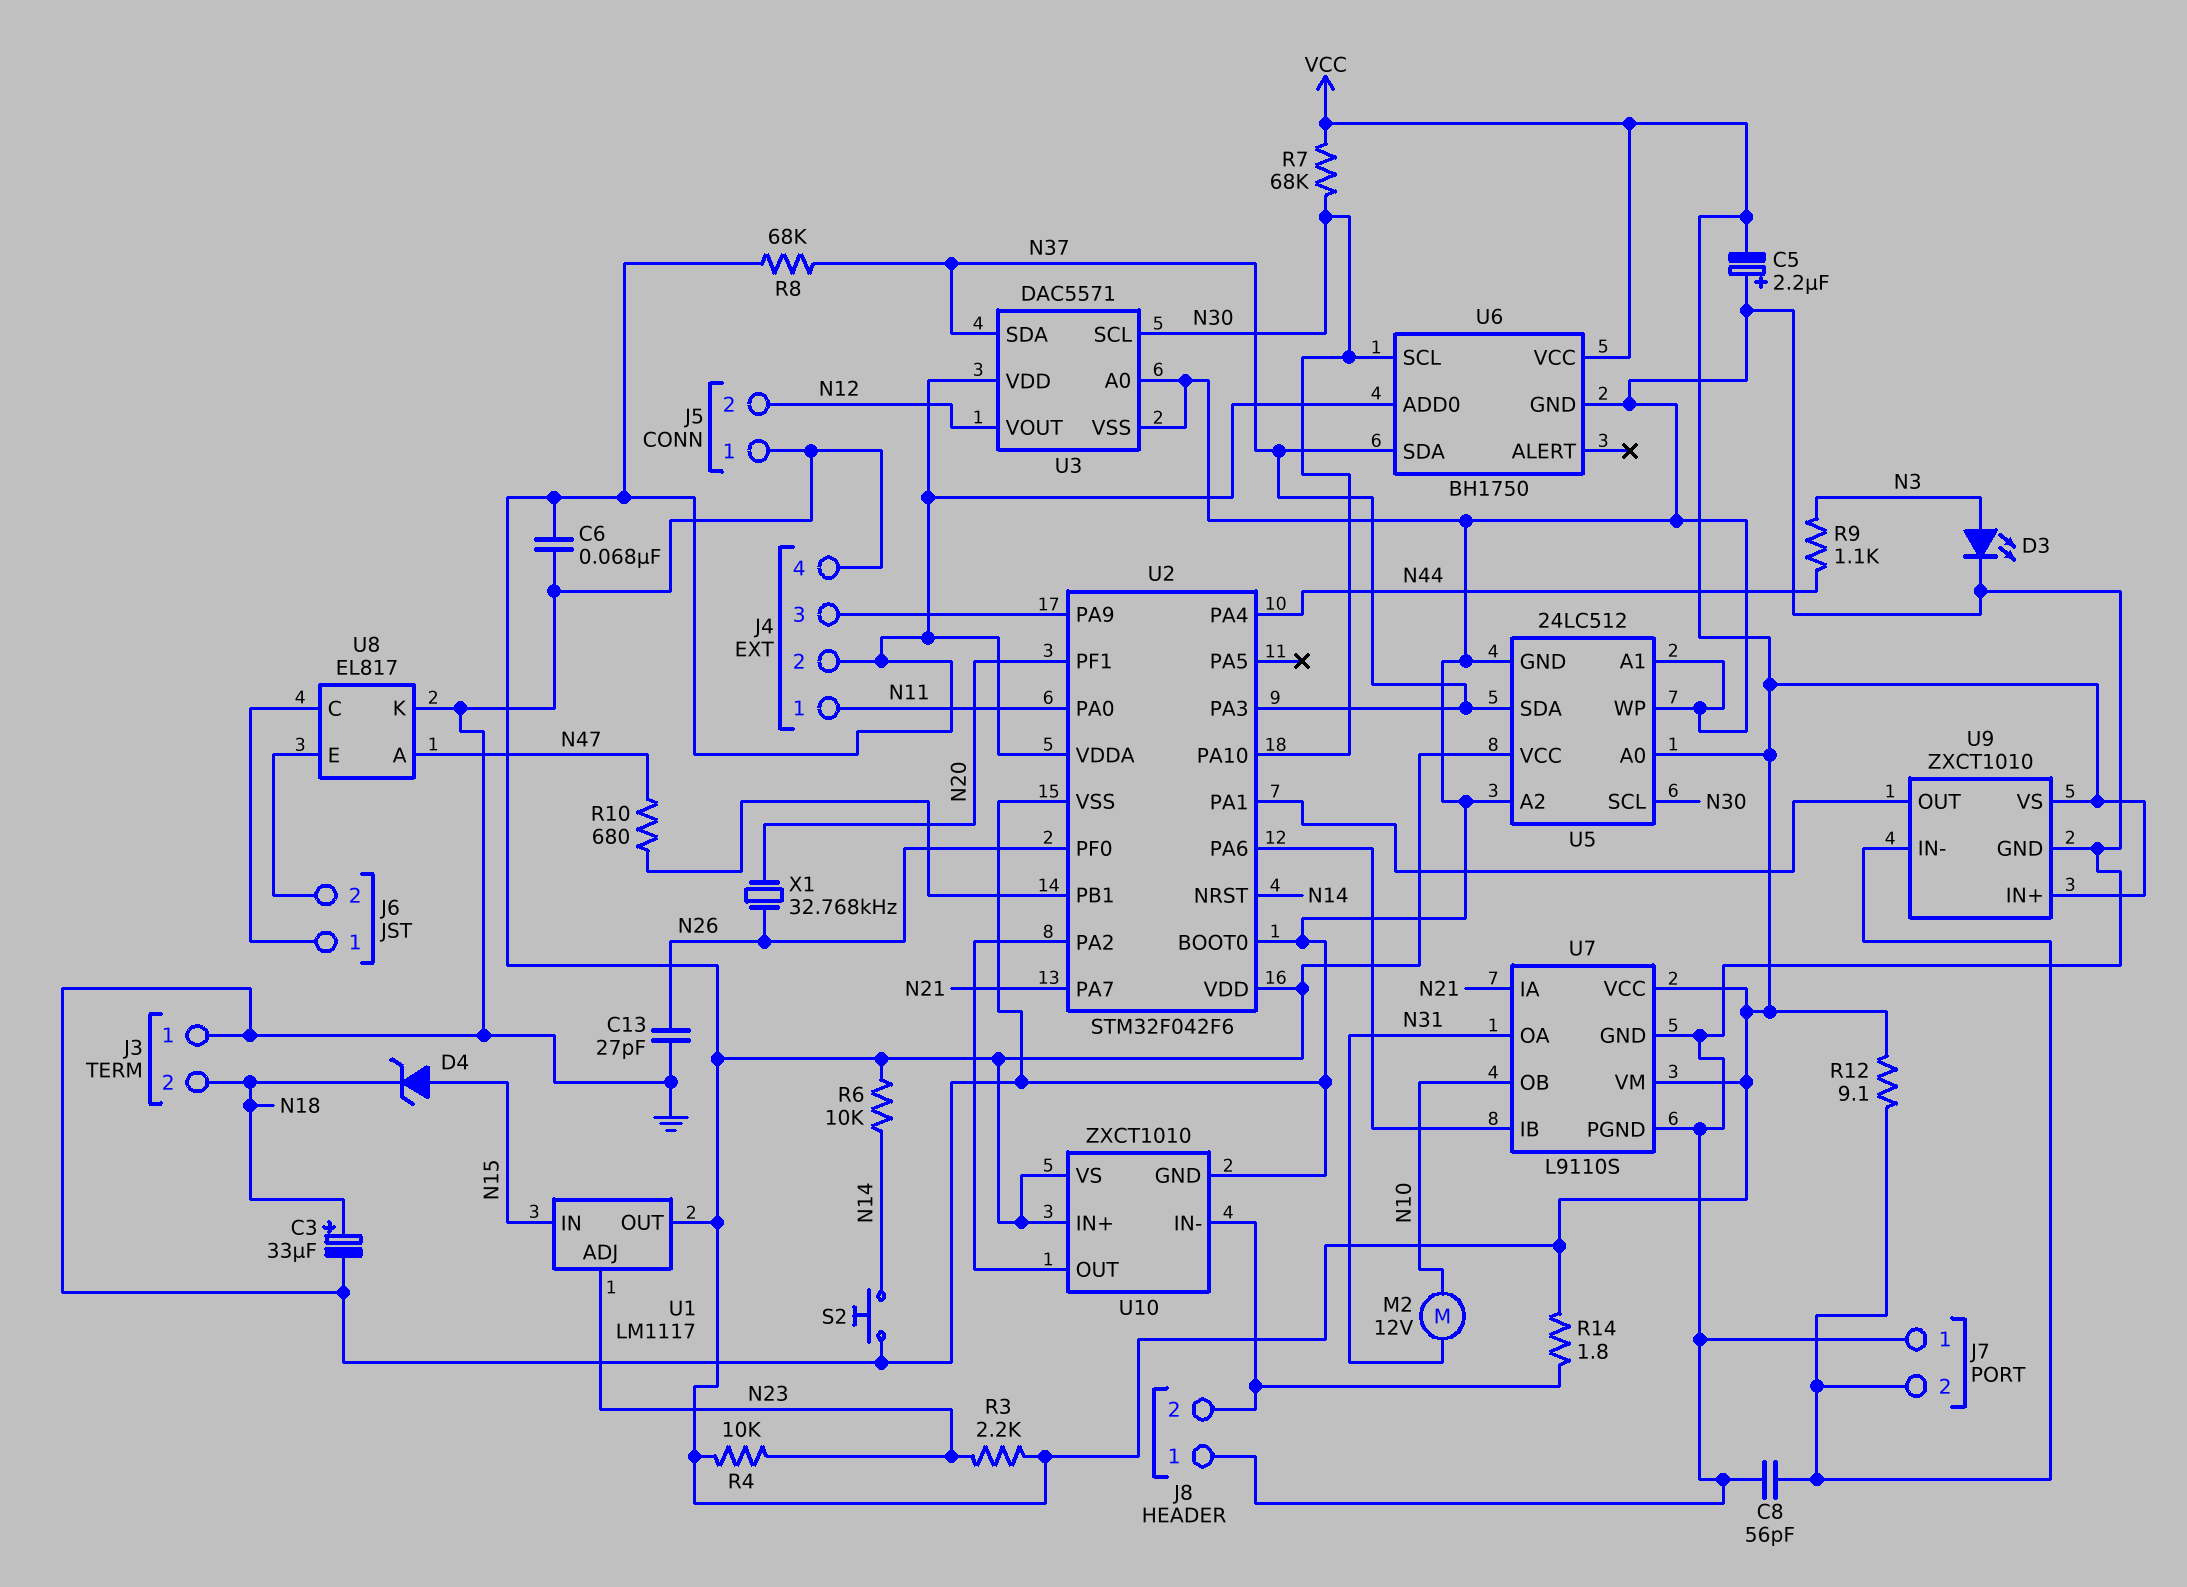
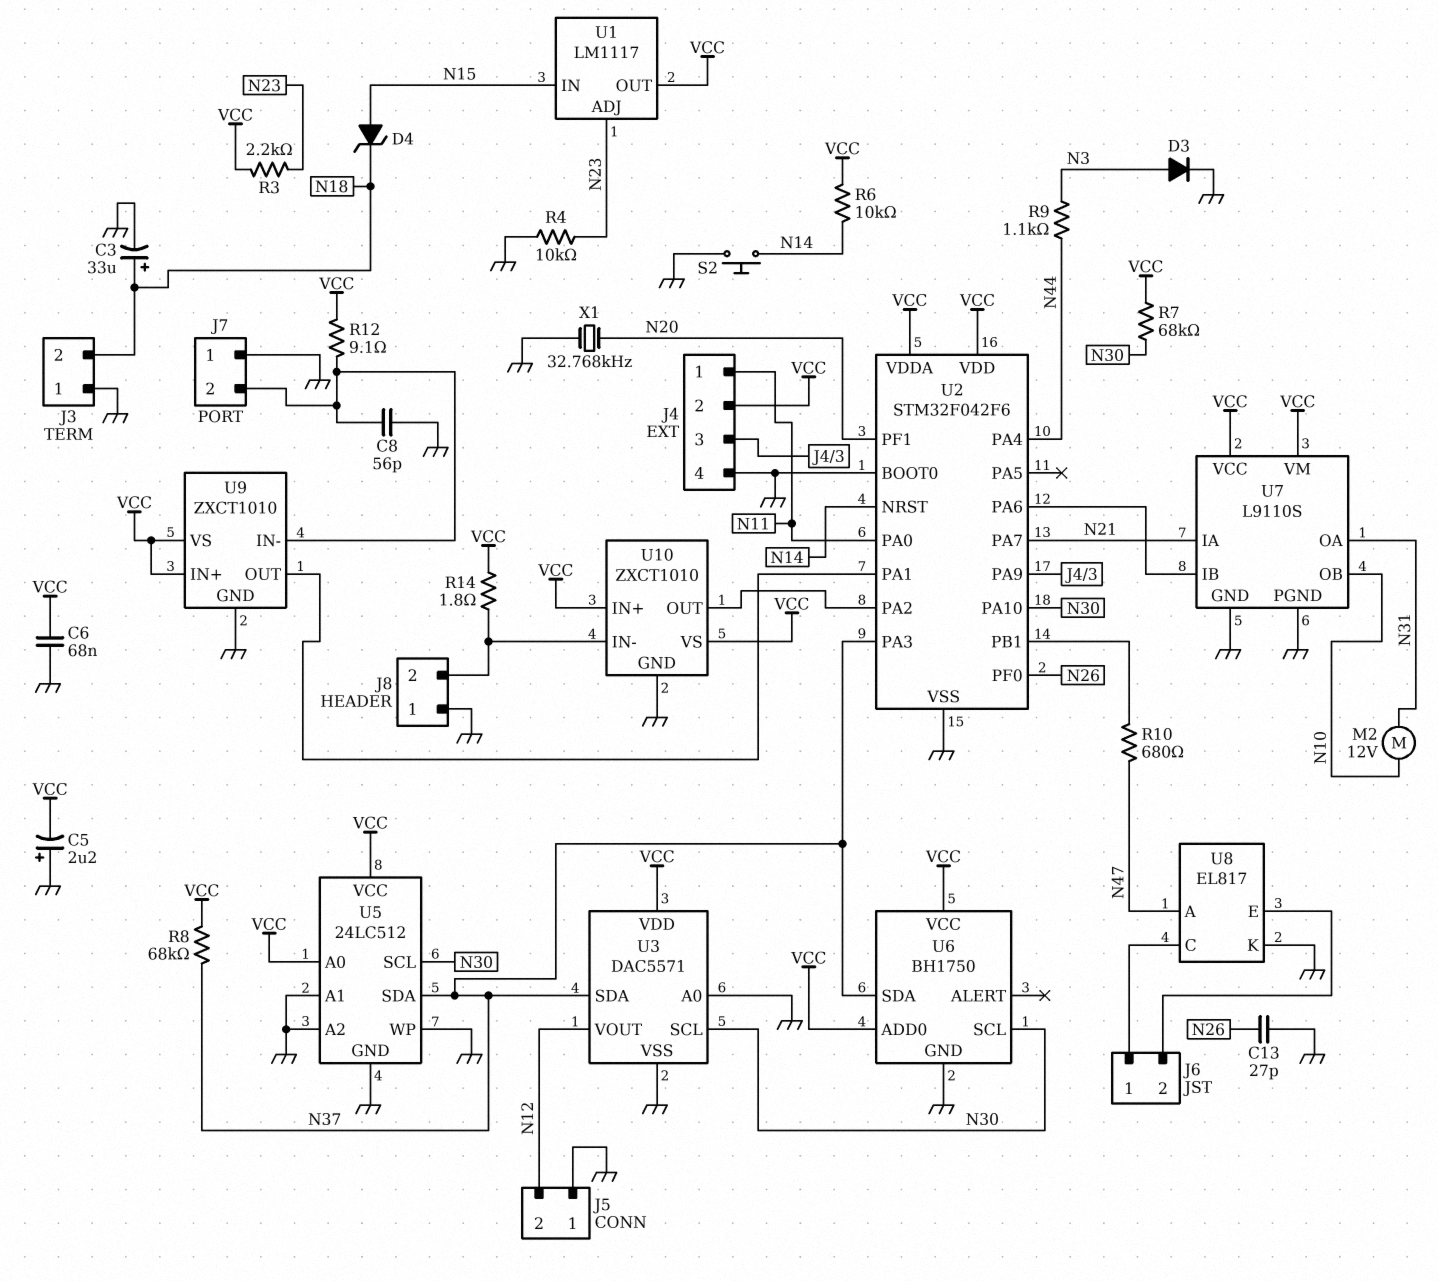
D3: LED (A N3, K GND) -> diode (A N3, K GND)
R4: 10k (N23, VCC) -> 10k (GND, N23)
X1: 32.768kHz (N20, N26) -> 32.768kHz (GND, N20)

